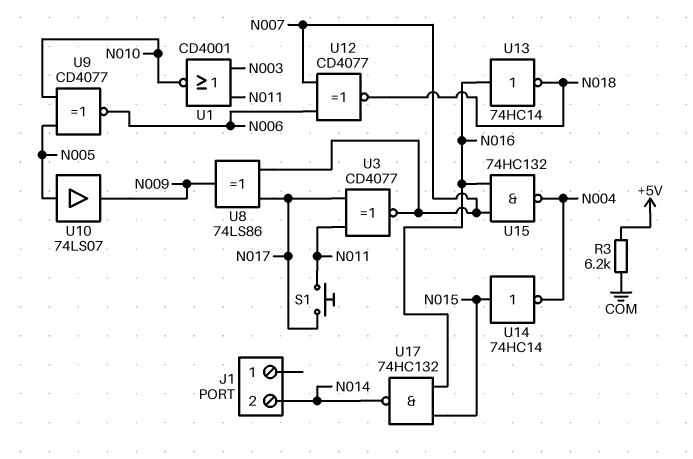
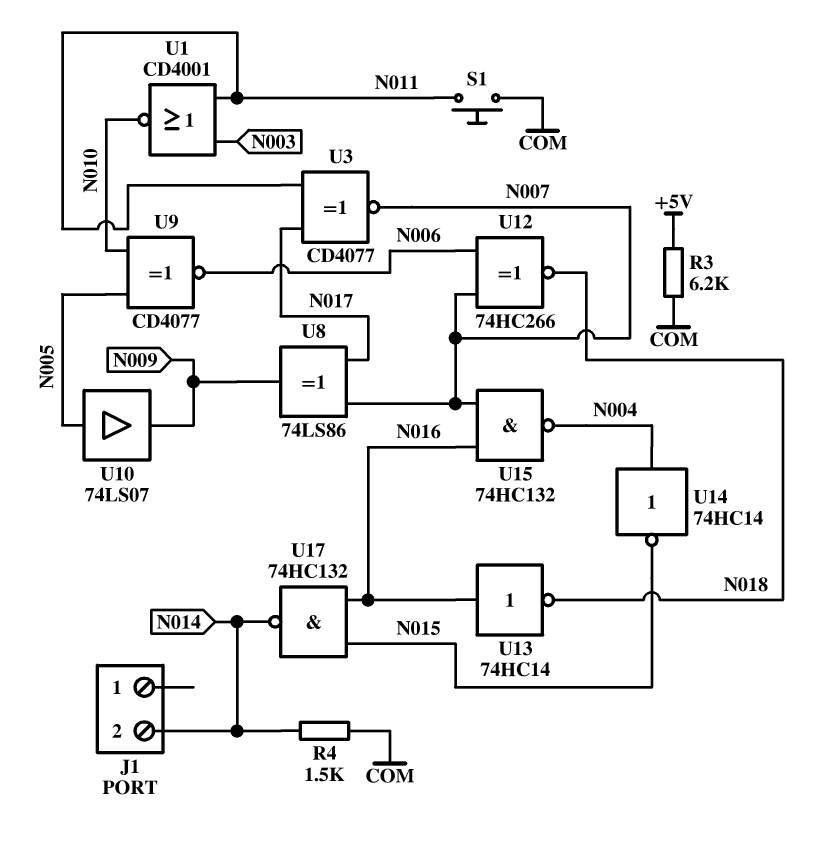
R4: none -> 1.5k (COM, N014)
S1: button (N011, N017) -> button (COM, N011)
U12: XNOR CD4077 (in N006, in N007, out N018) -> XNOR 74HC266 (in N006, in N007, out N018)
U14: NOT 74HC14 (in N015, out N004) -> NOT 74HC14 (in N004, out N015)

